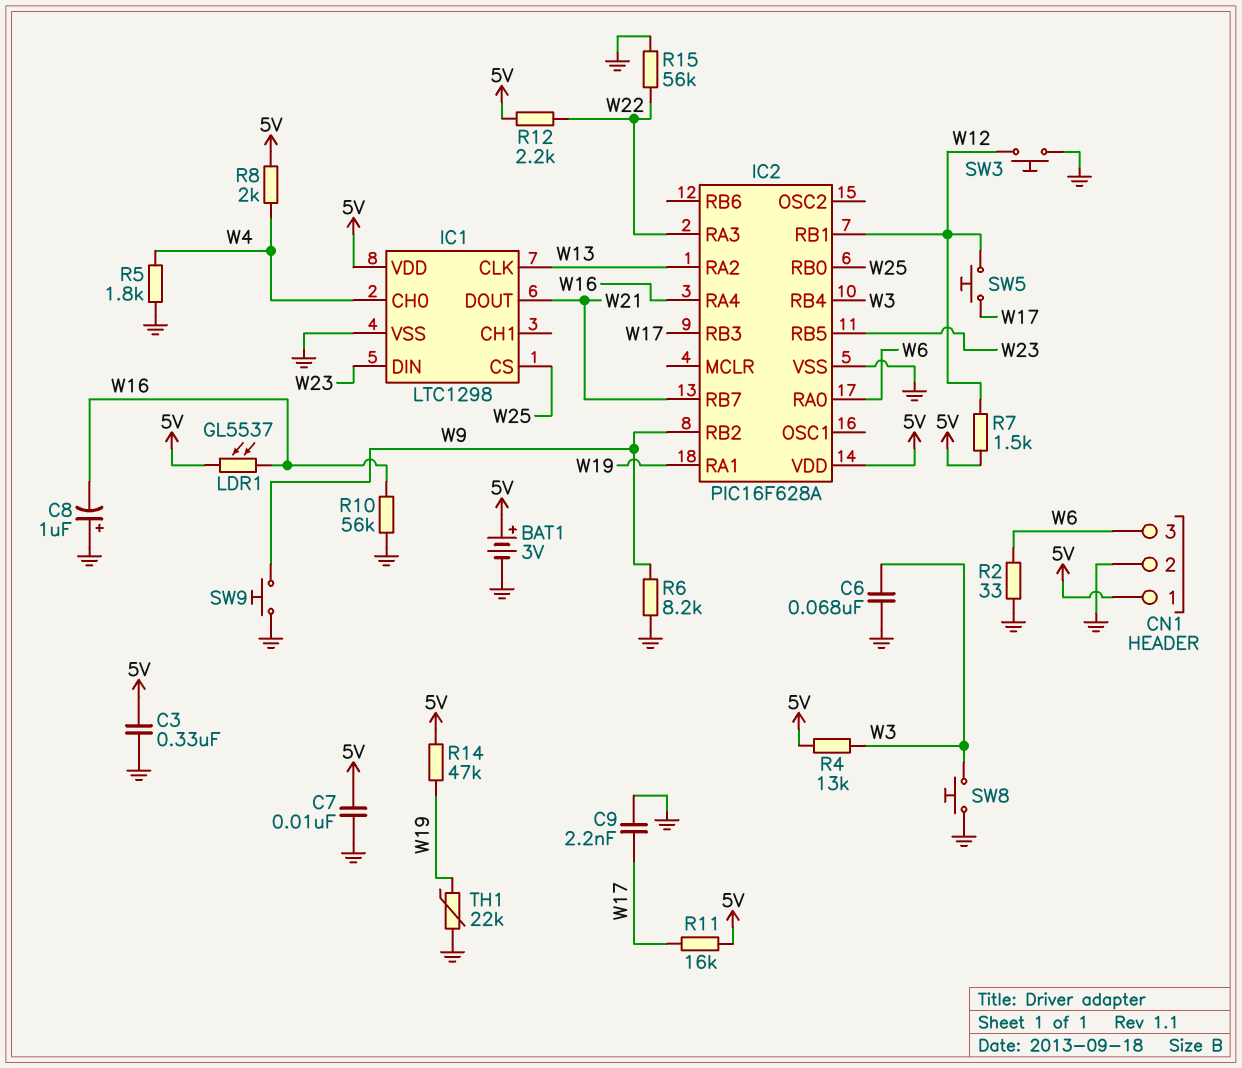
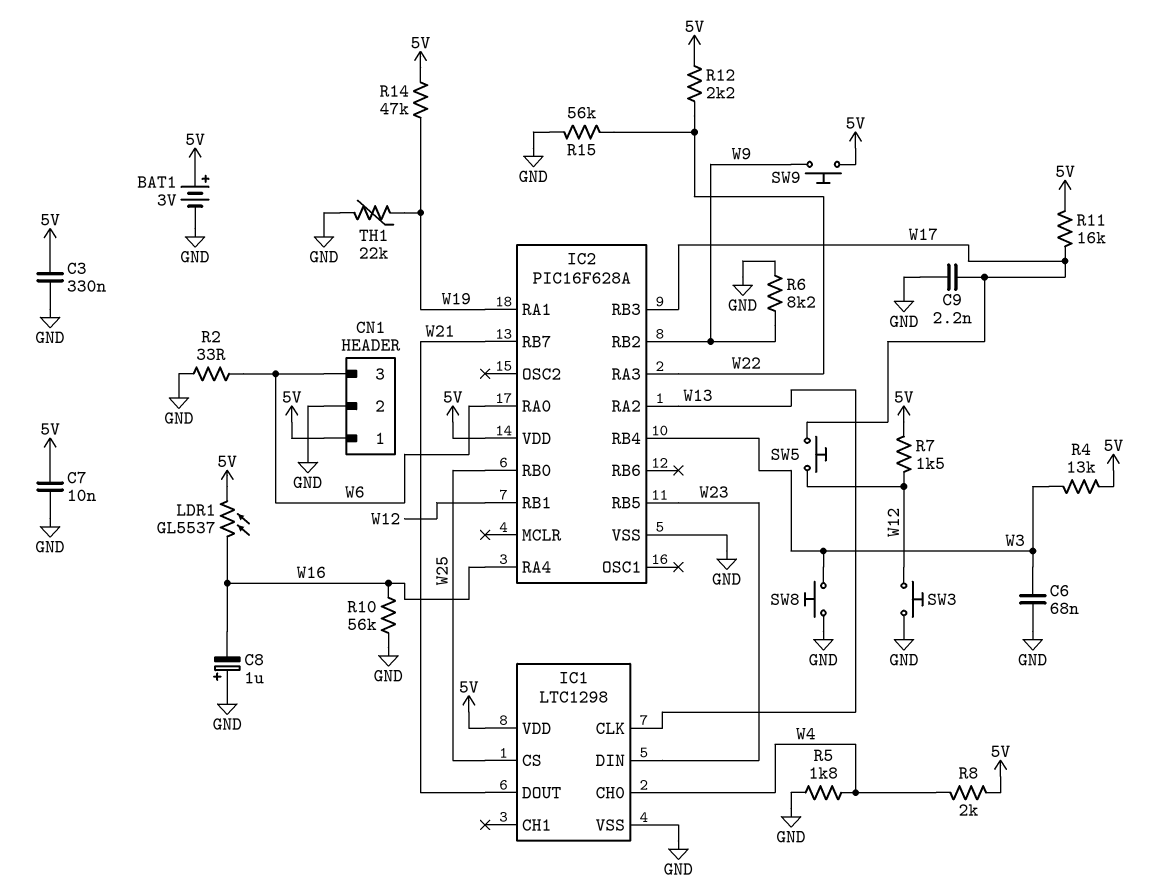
SW9: button (GND, W9) -> button (5V, W9)

